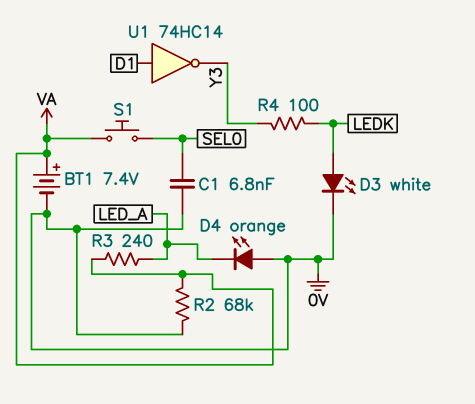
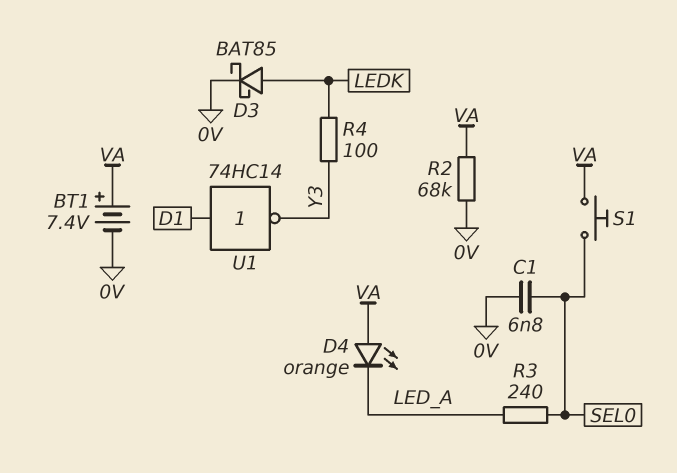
D3: LED white (A LEDK, K 0V) -> schottky BAT85 (A LEDK, K 0V)
D4: LED orange (A 0V, K LED_A) -> LED orange (A VA, K LED_A)
R3: 240 (LED_A, VA) -> 240 (LED_A, SEL0)

